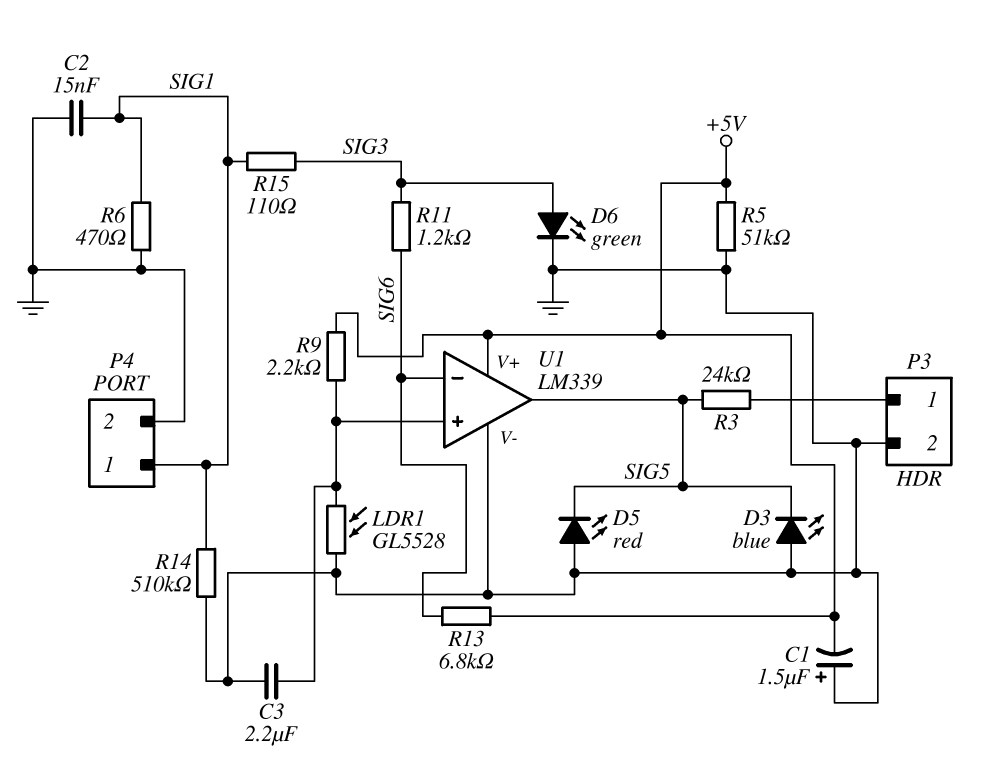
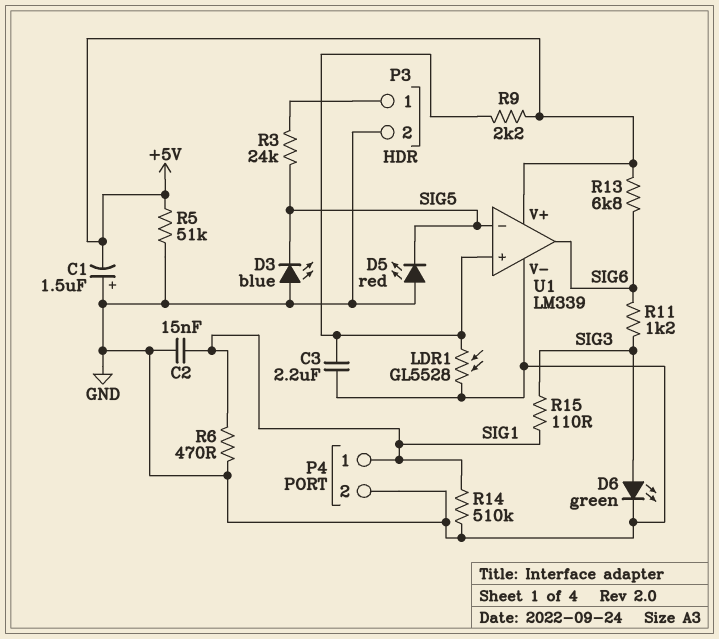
U1 pin in-: SIG6 -> SIG5
U1 pin out: SIG5 -> SIG6

